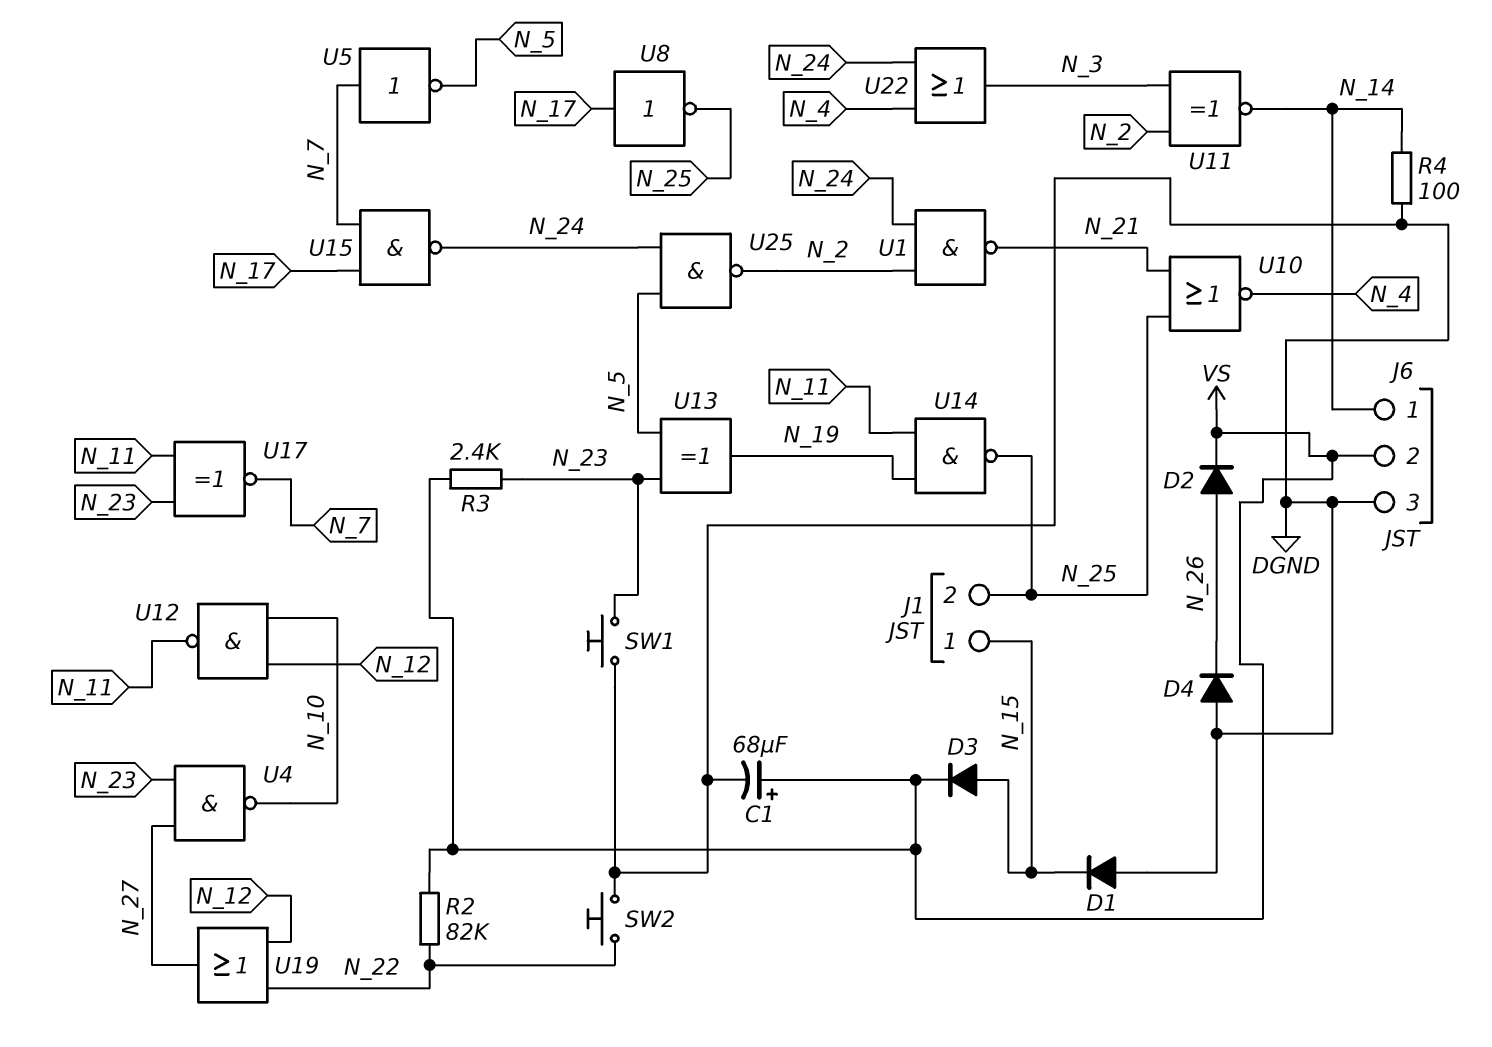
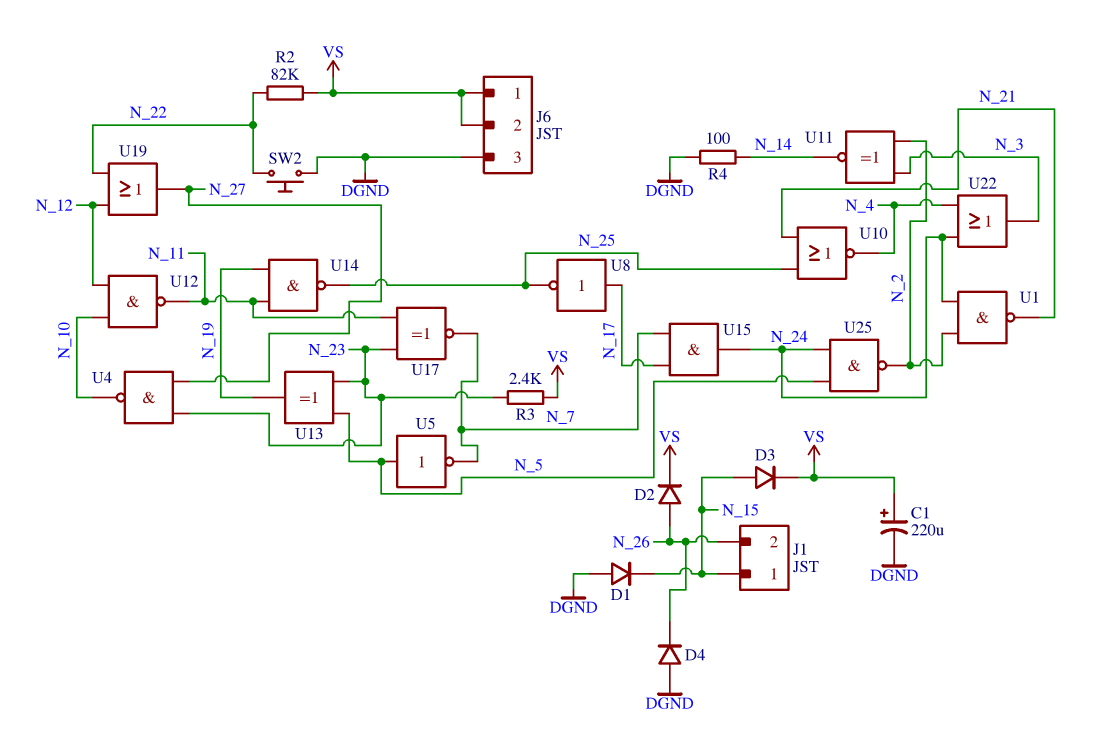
C1: 68uF (plus VS, minus DGND) -> 220uF (plus VS, minus DGND)
J1 pin 2: N_25 -> N_26
J6 pin 1: N_14 -> VS
SW1: button (DGND, N_23) -> none
U5: NOT (in N_7, out N_5) -> NOT (in N_5, out N_7)
U15: NAND (in N_7, in N_17, out N_24) -> AND (in N_7, in N_17, out N_24)

